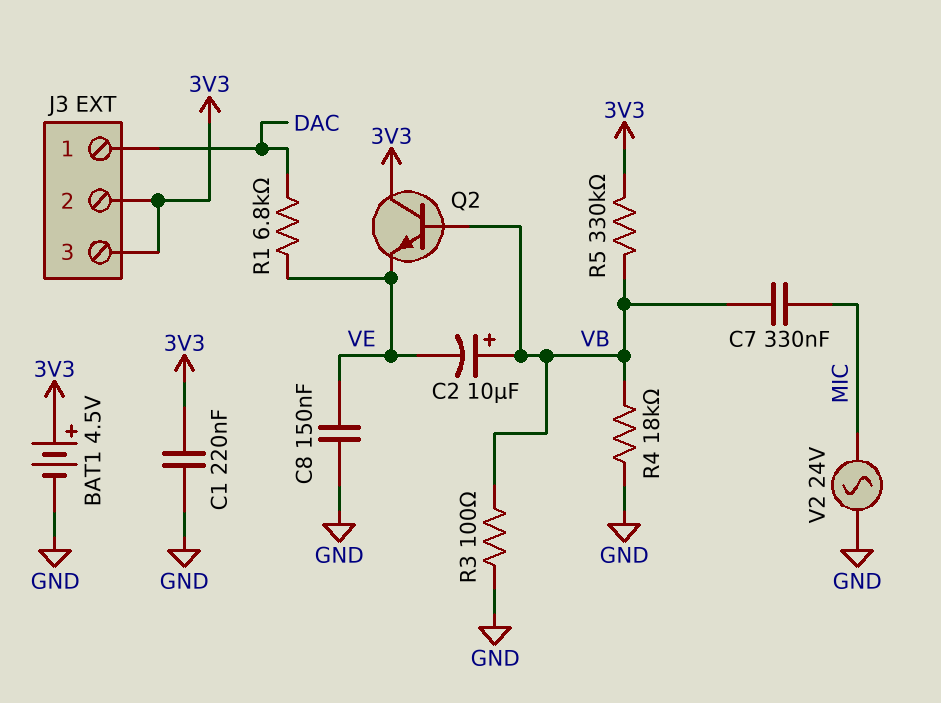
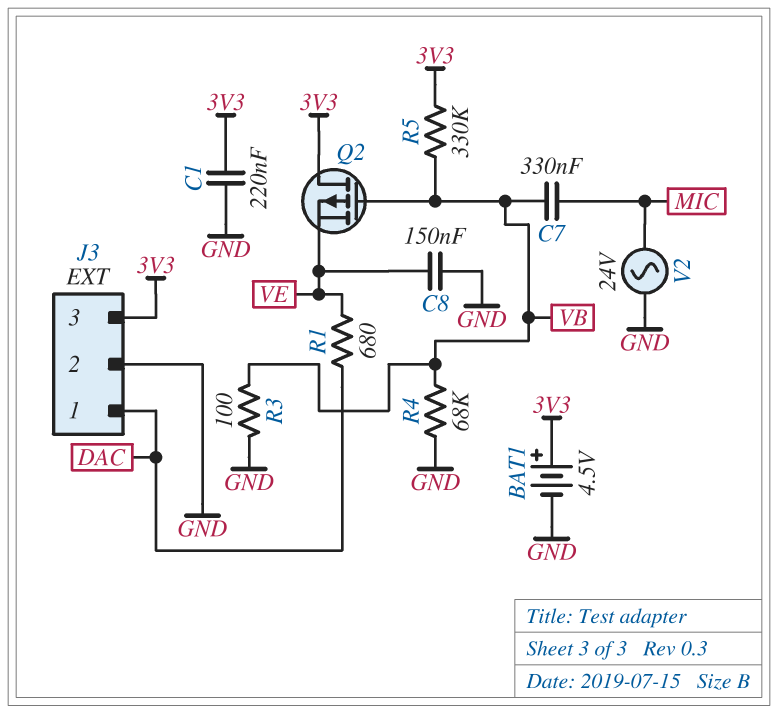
C2: 10uF (plus VB, minus VE) -> none
J3 pin 2: 3V3 -> GND
Q2: NPN (B VB, C 3V3, E VE) -> PMOS (G VB, D 3V3, S VE)
R1: 6.8k (DAC, VE) -> 680 (DAC, VE)
R4: 18k (GND, VB) -> 68k (GND, VB)

